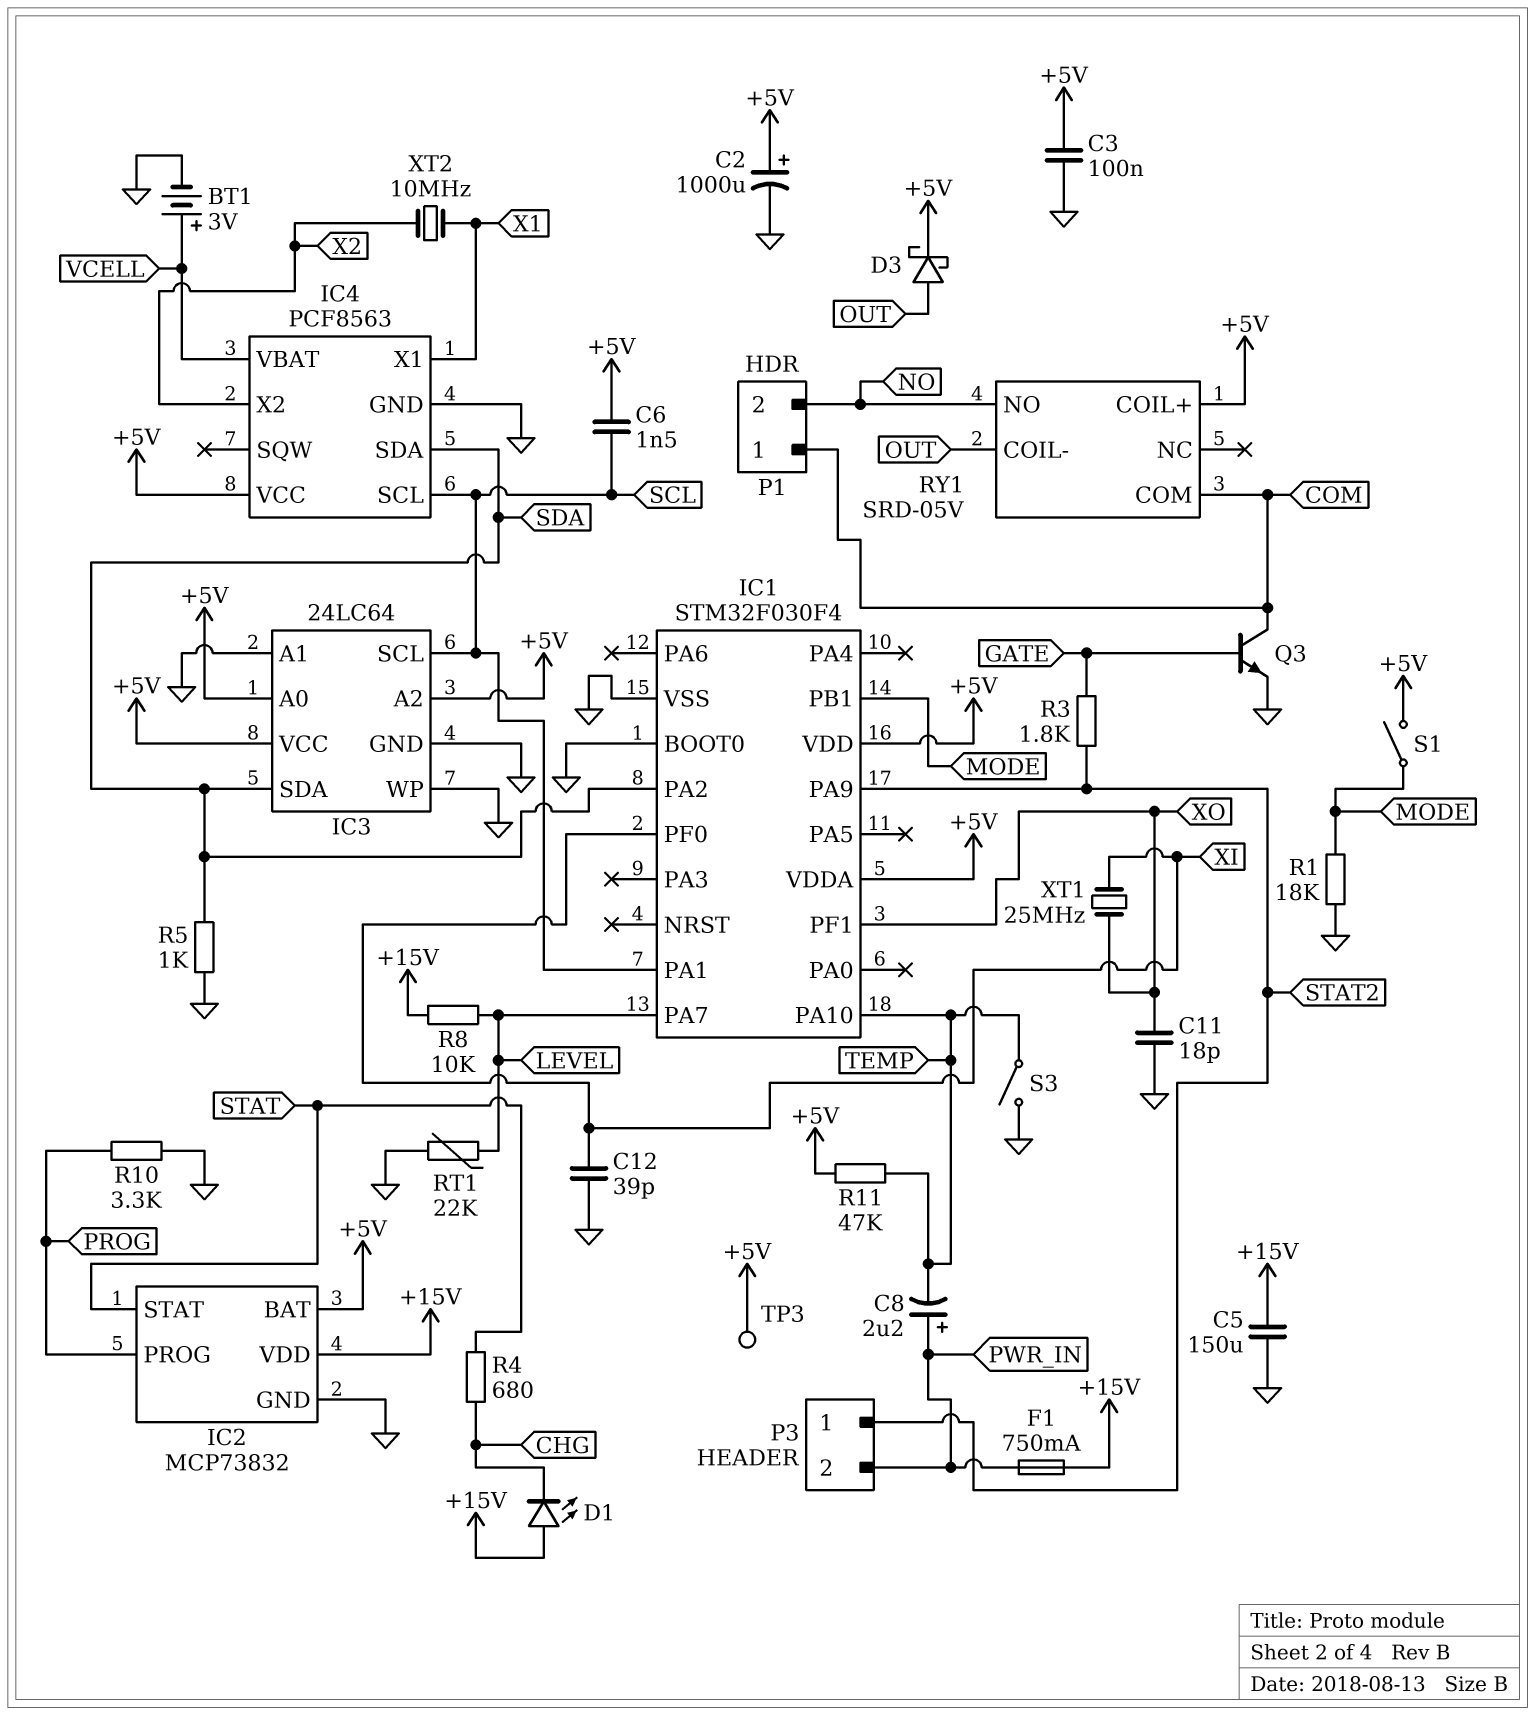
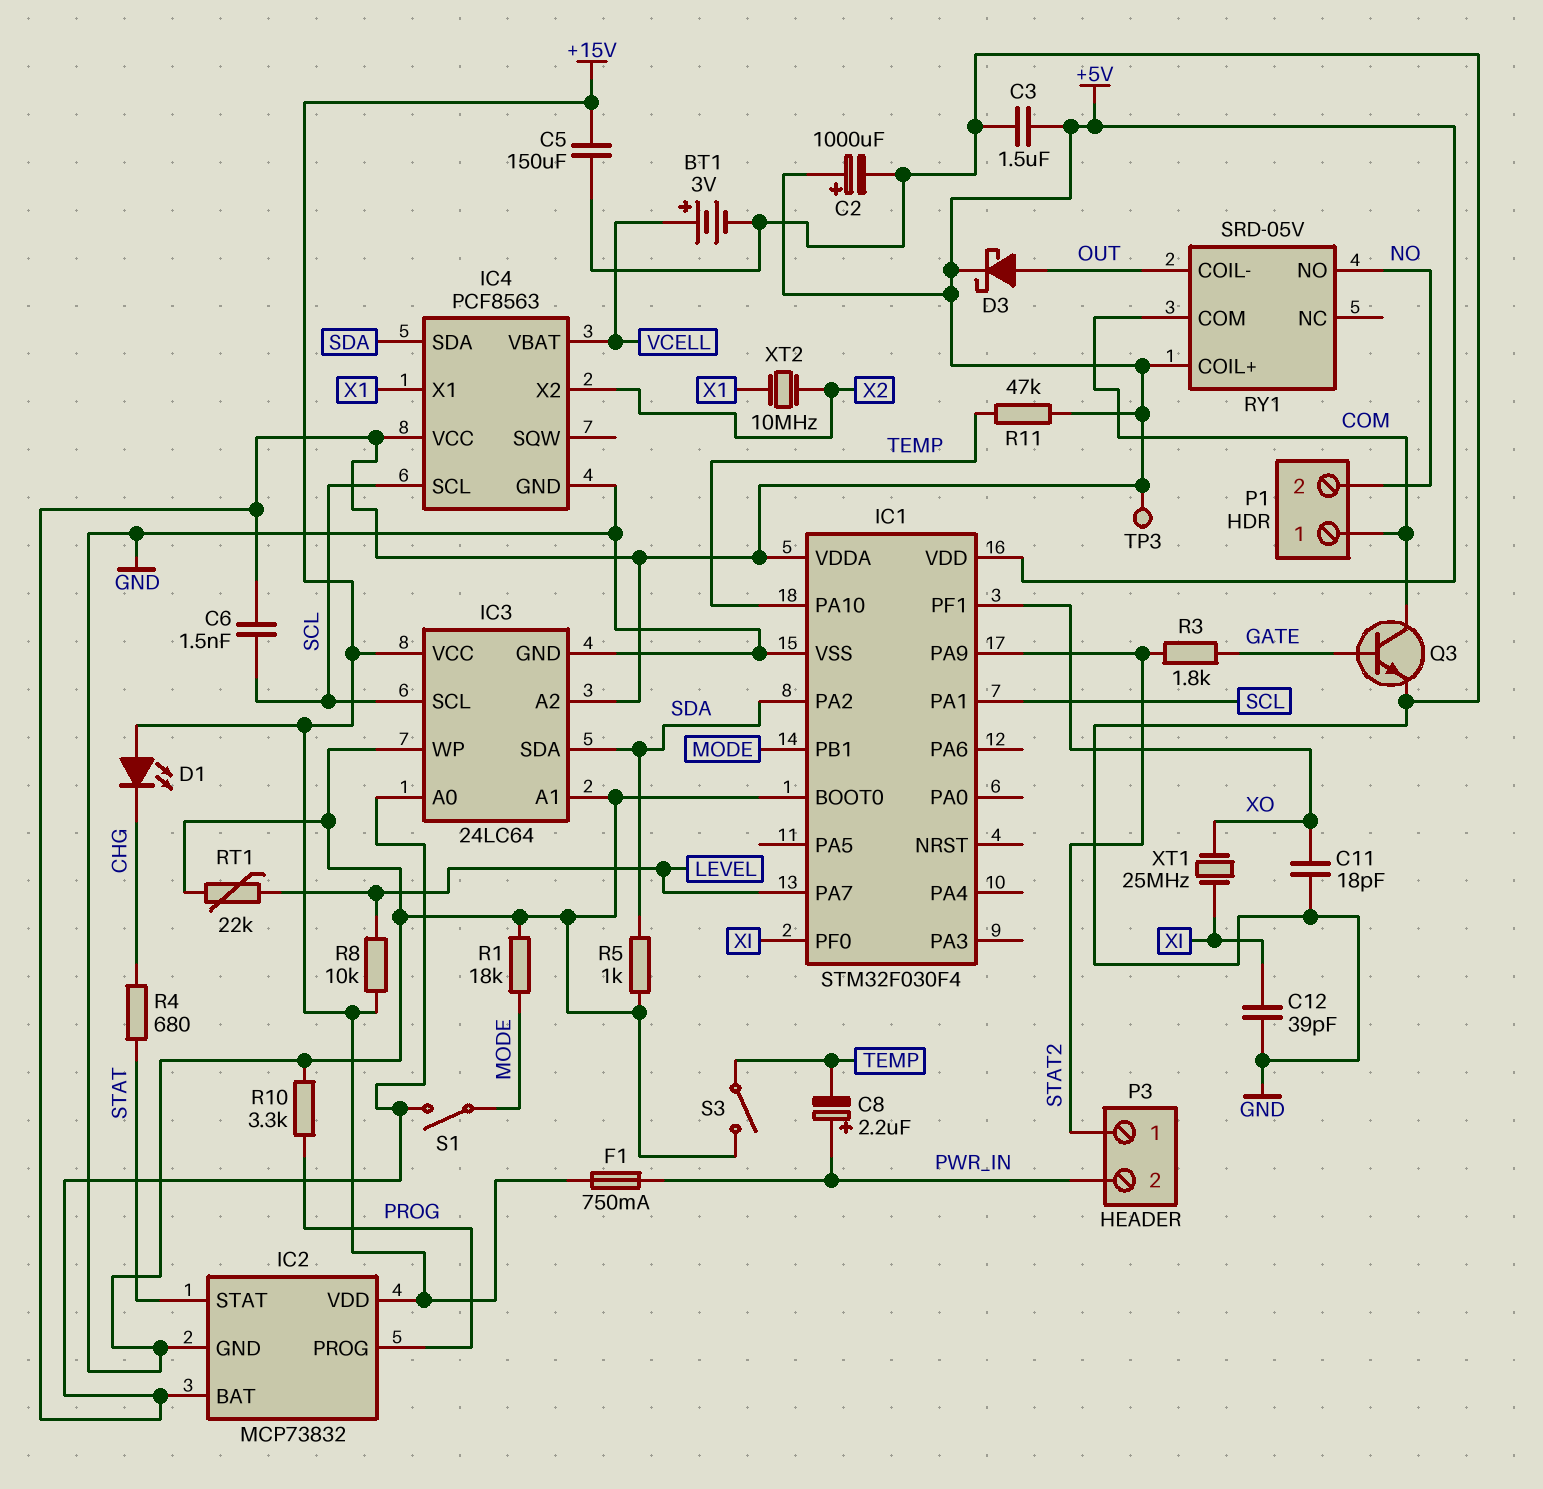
C3: 100nF (+5V, GND) -> 1.5uF (+5V, GND)
IC3 pin VCC: +5V -> +15V

